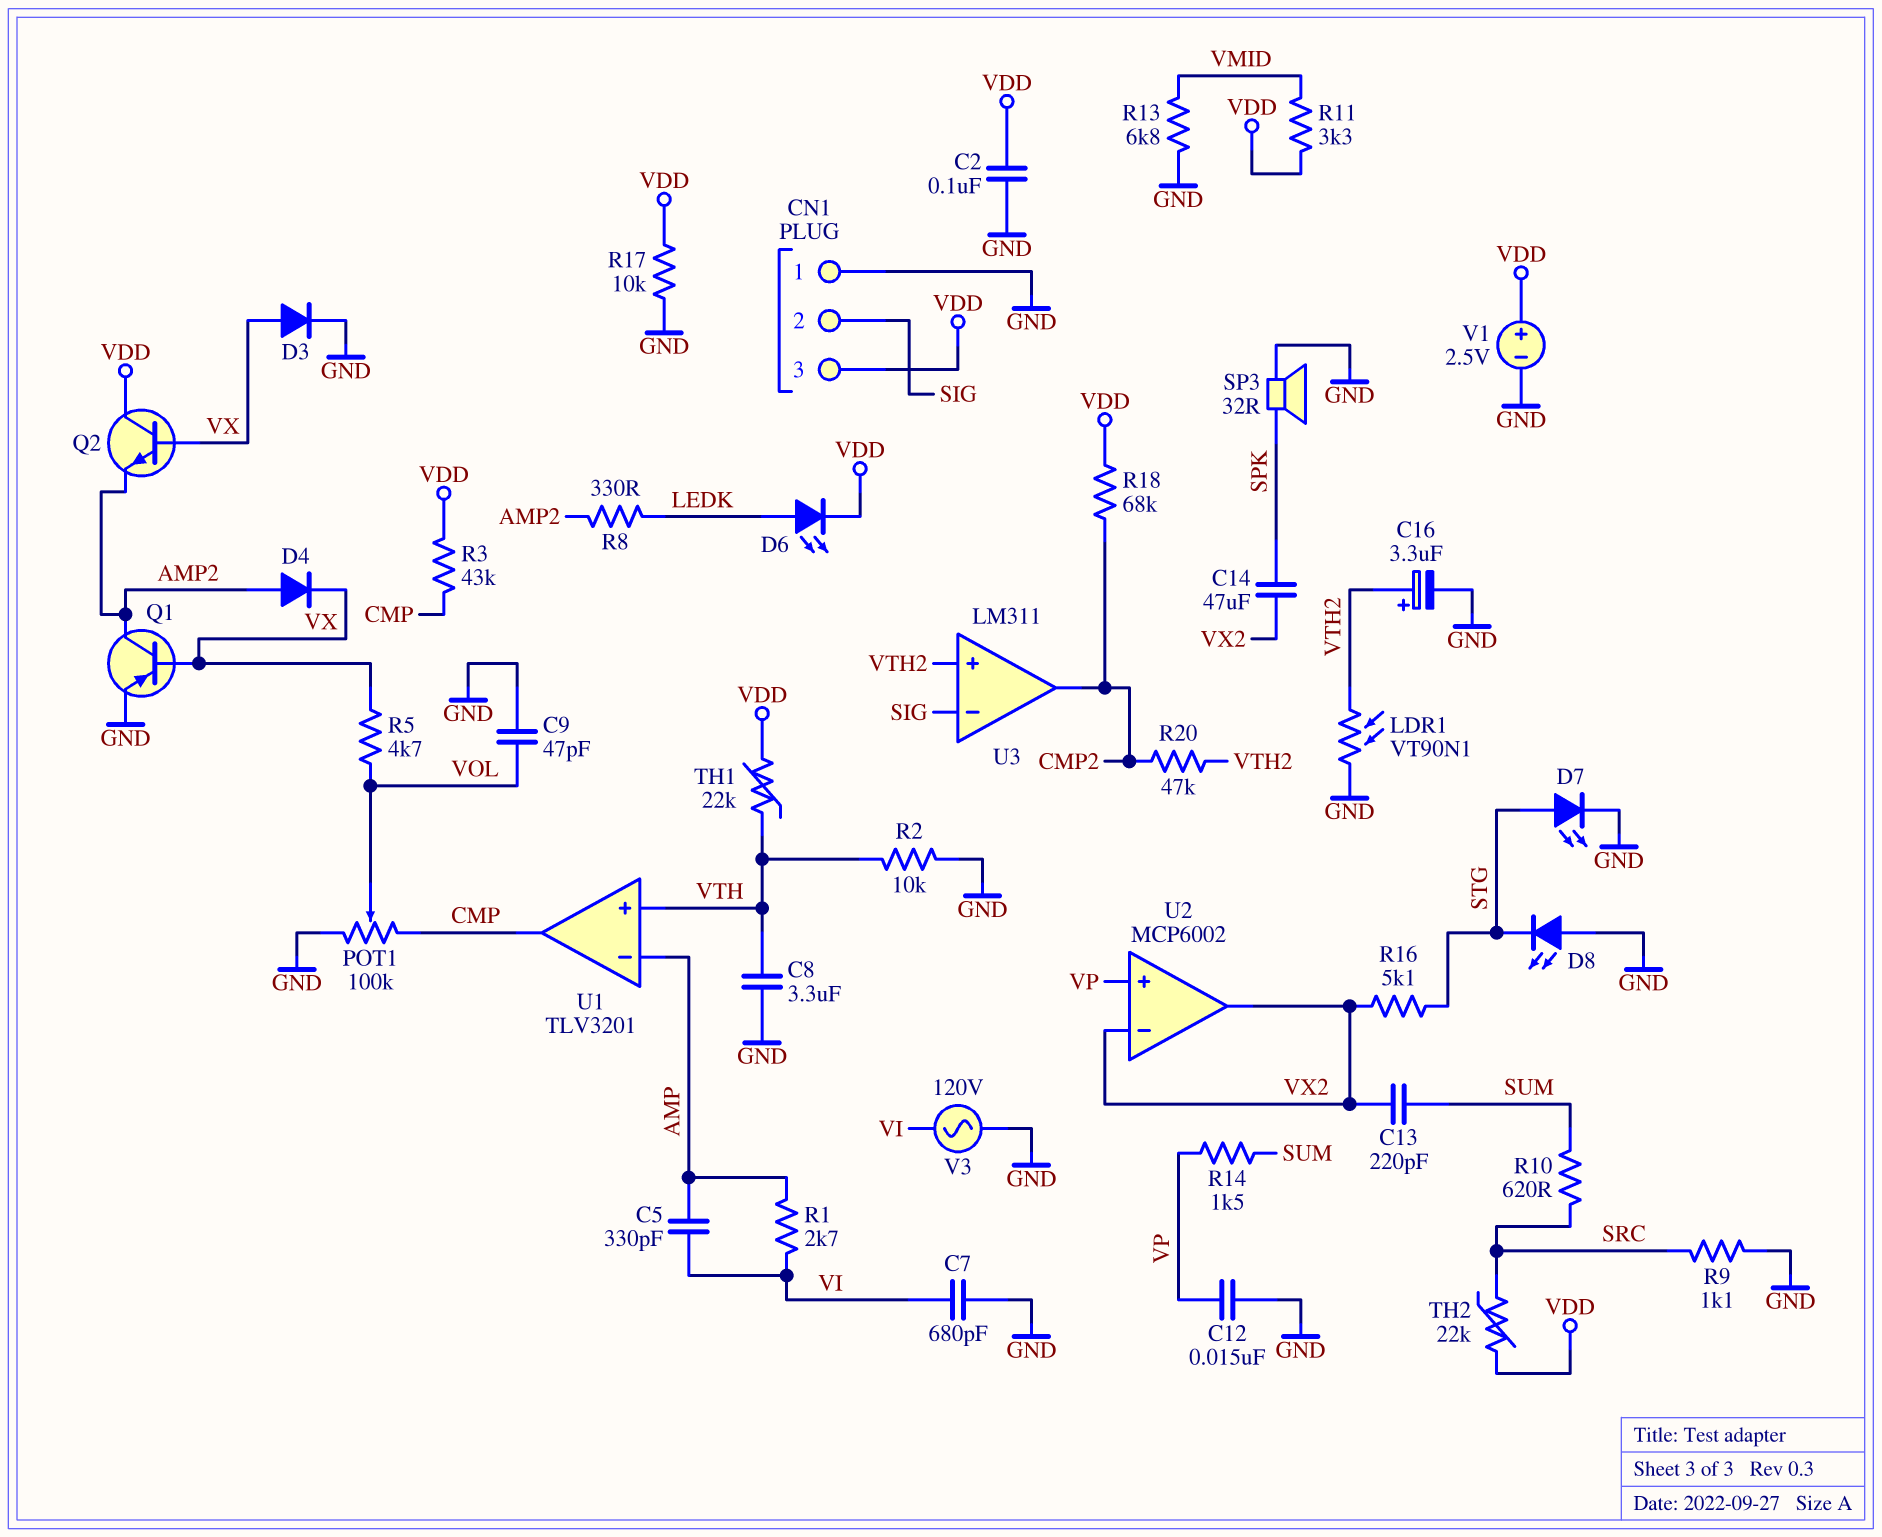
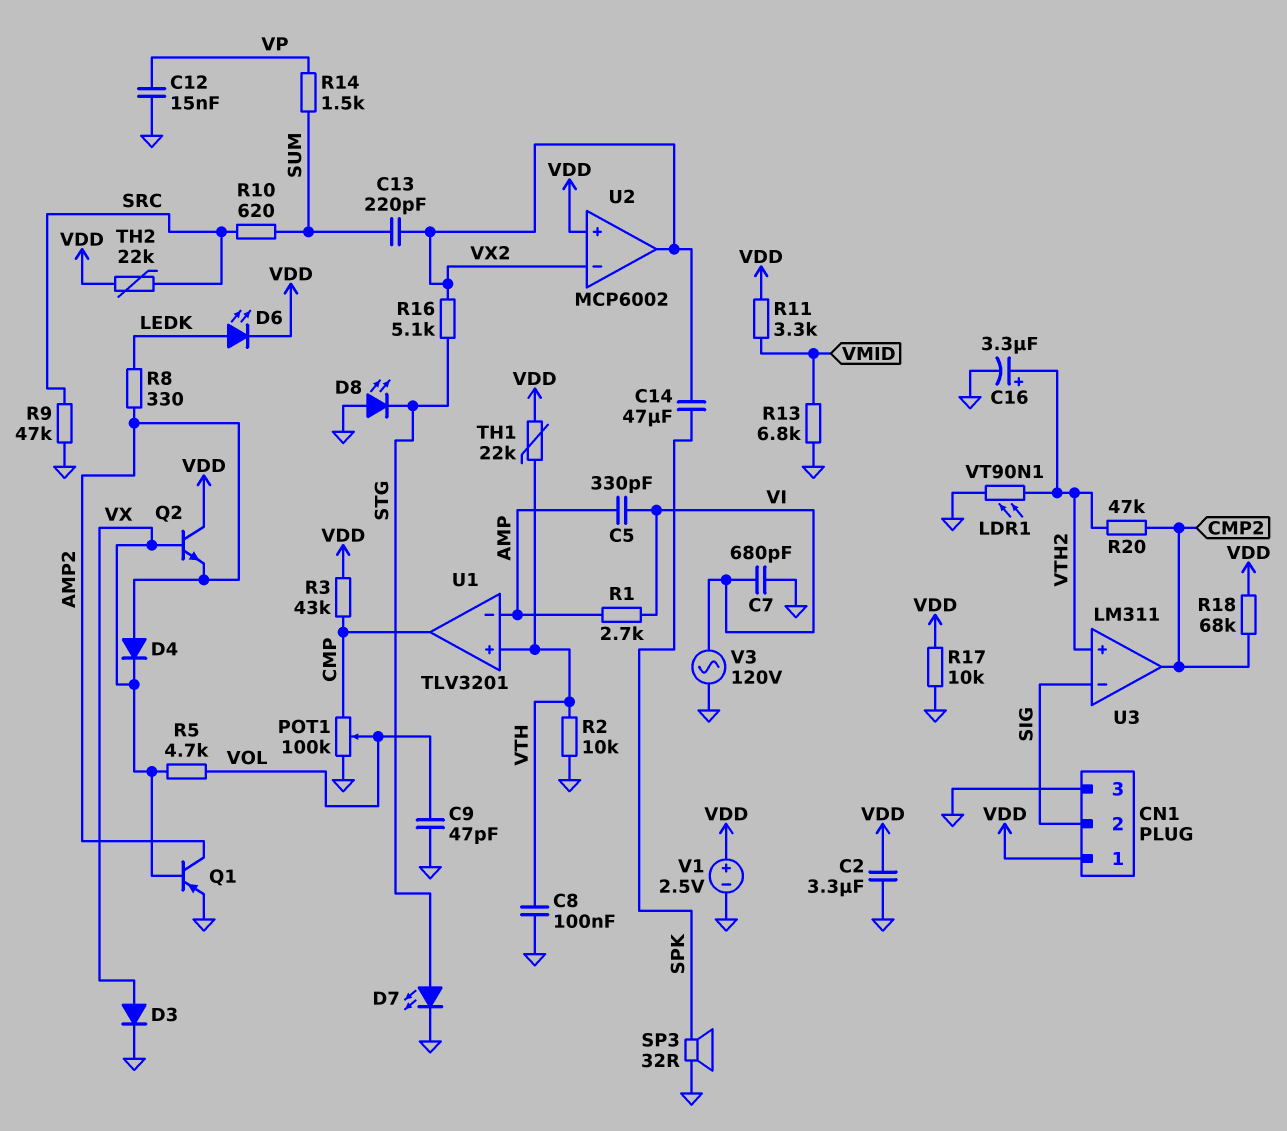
C2: 100nF (GND, VDD) -> 3.3uF (GND, VDD)
C8: 3.3uF (GND, VTH) -> 100nF (GND, VTH)
CN1 pin 1: GND -> VDD
CN1 pin 3: VDD -> GND
R9: 1.1k (GND, SRC) -> 47k (GND, SRC)
U2 pin in+: VP -> VDD

